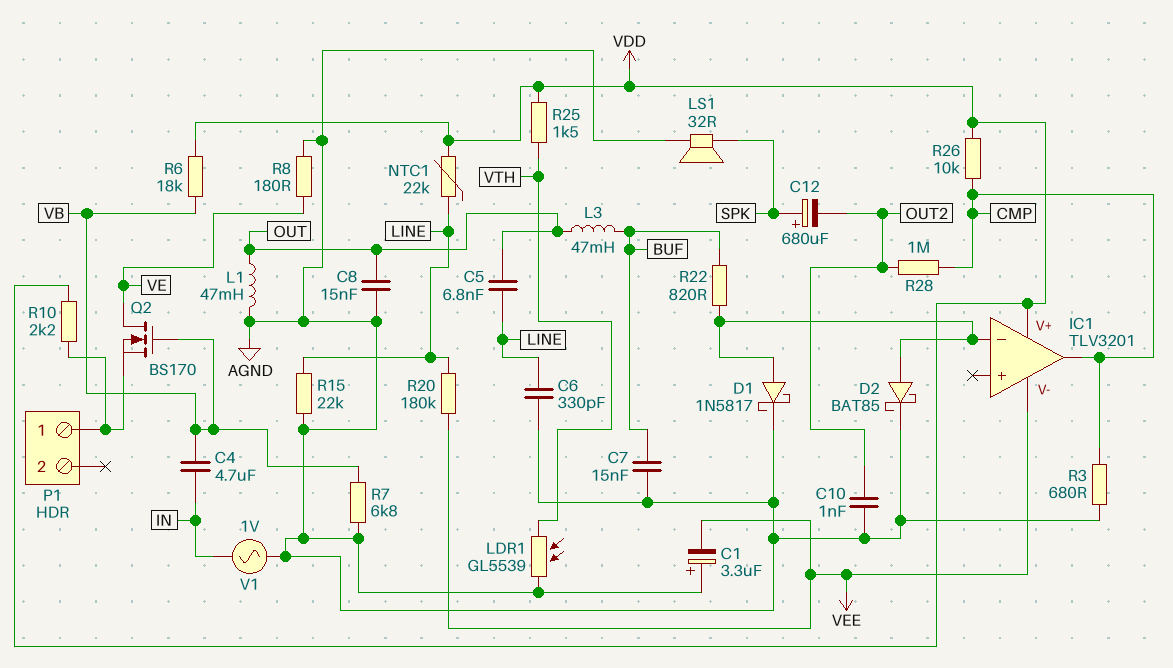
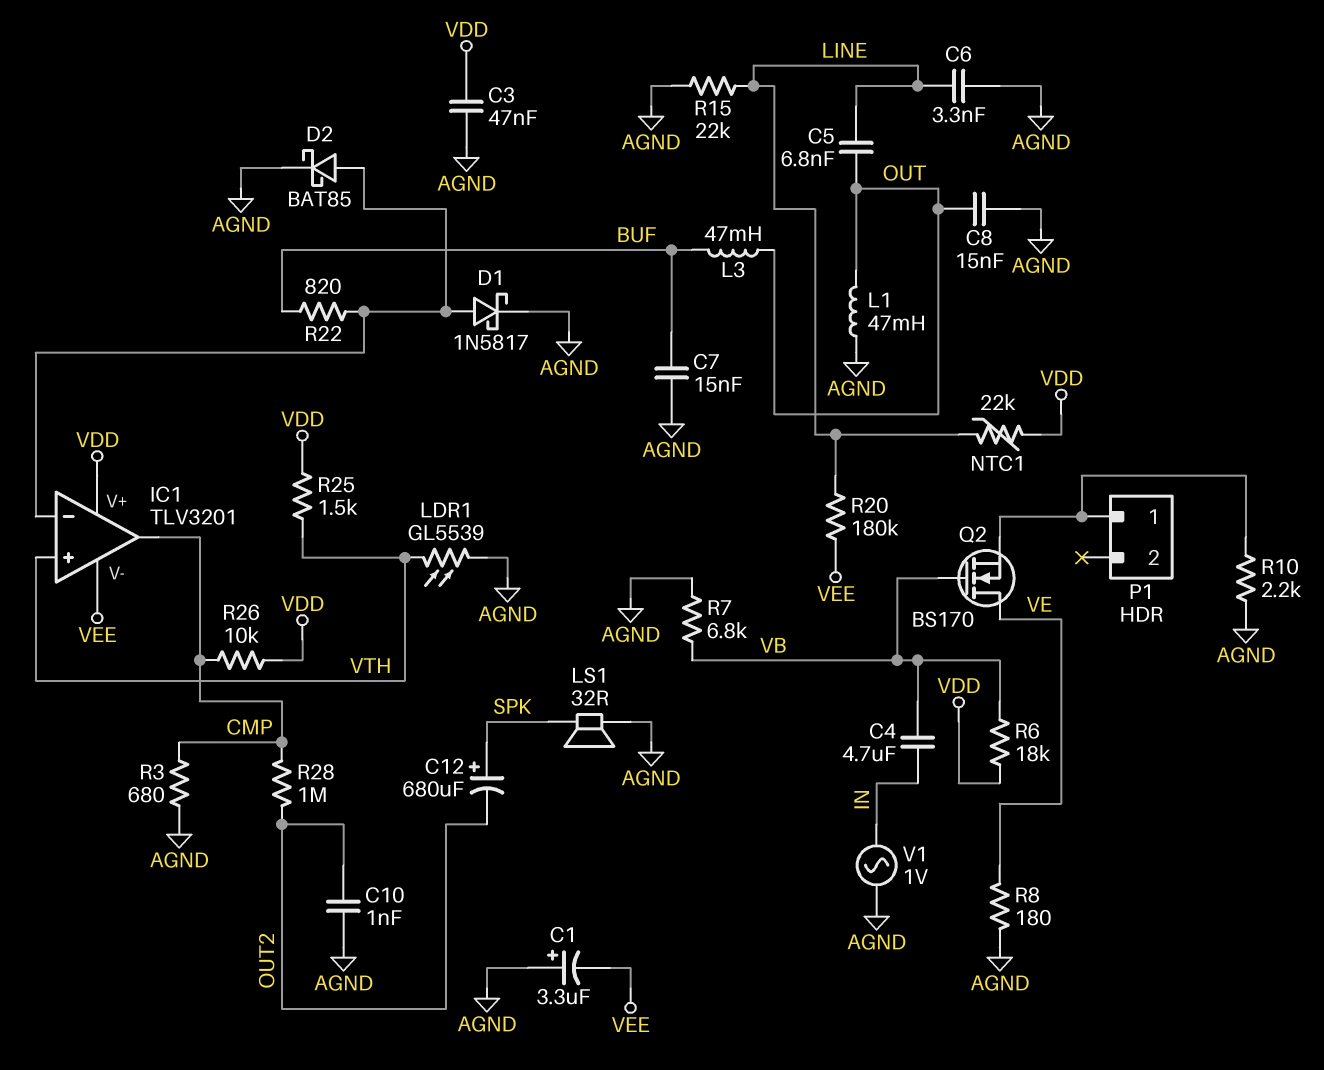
C3: none -> 47nF (AGND, VDD)
C6: 330pF (AGND, LINE) -> 3.3nF (AGND, LINE)
IC1 pin in+: none -> VTH
R10: 2.2k (P1/1, VDD) -> 2.2k (AGND, P1/1)

